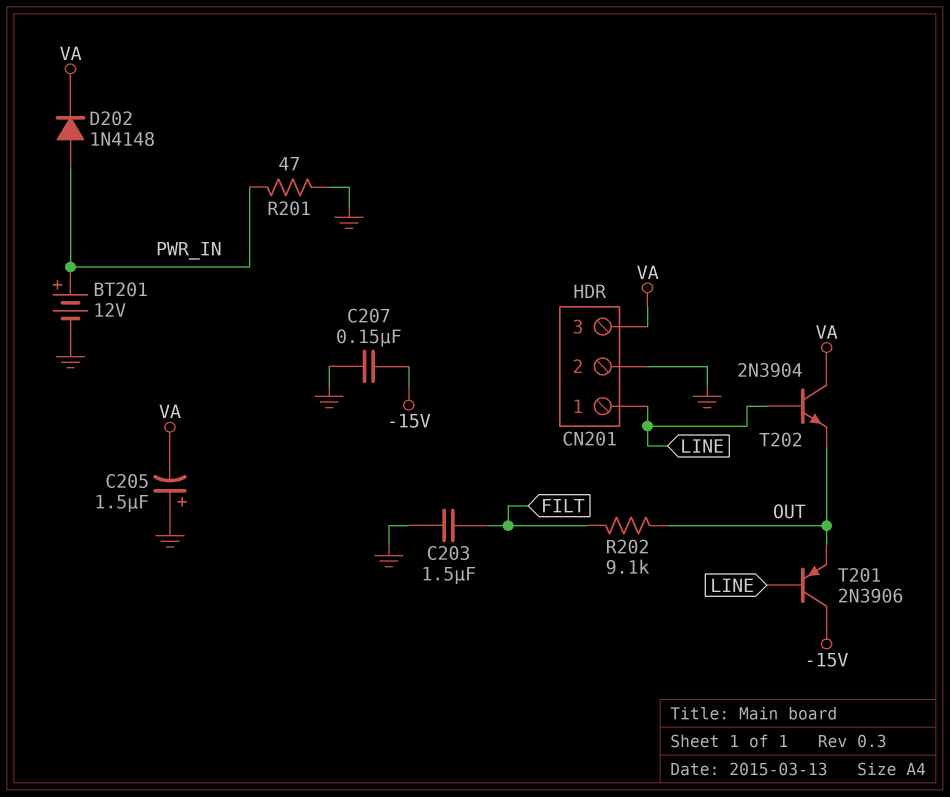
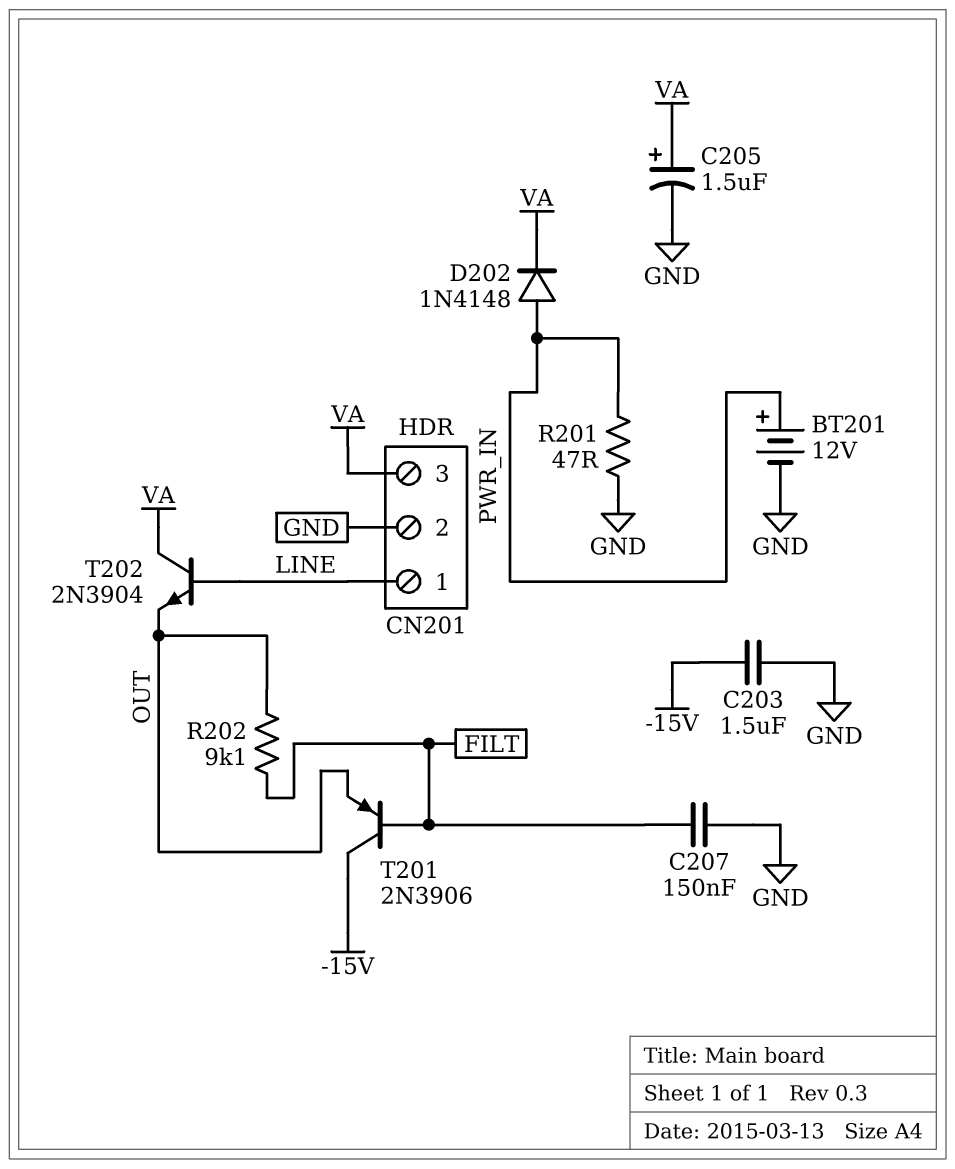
C203: 1.5uF (FILT, GND) -> 1.5uF (-15V, GND)
C205: 1.5uF (plus GND, minus VA) -> 1.5uF (plus VA, minus GND)
C207: 150nF (-15V, GND) -> 150nF (FILT, GND)
T201: PNP 2N3906 (B LINE, C -15V, E OUT) -> PNP 2N3906 (B FILT, C -15V, E OUT)

